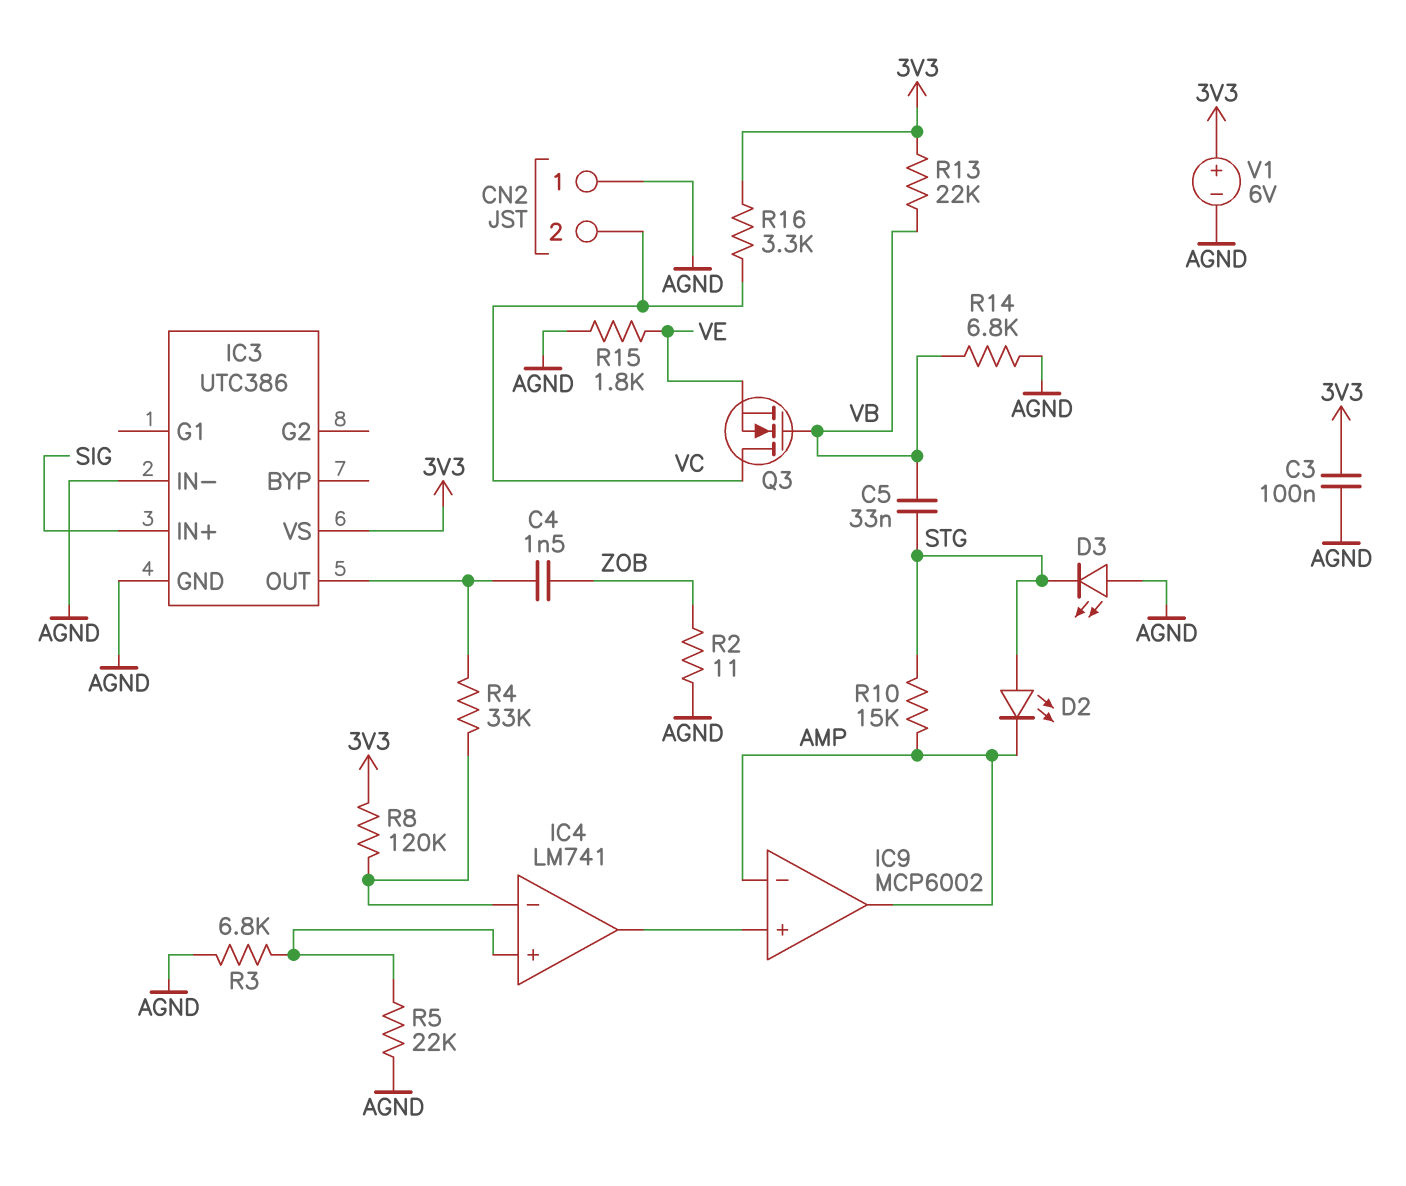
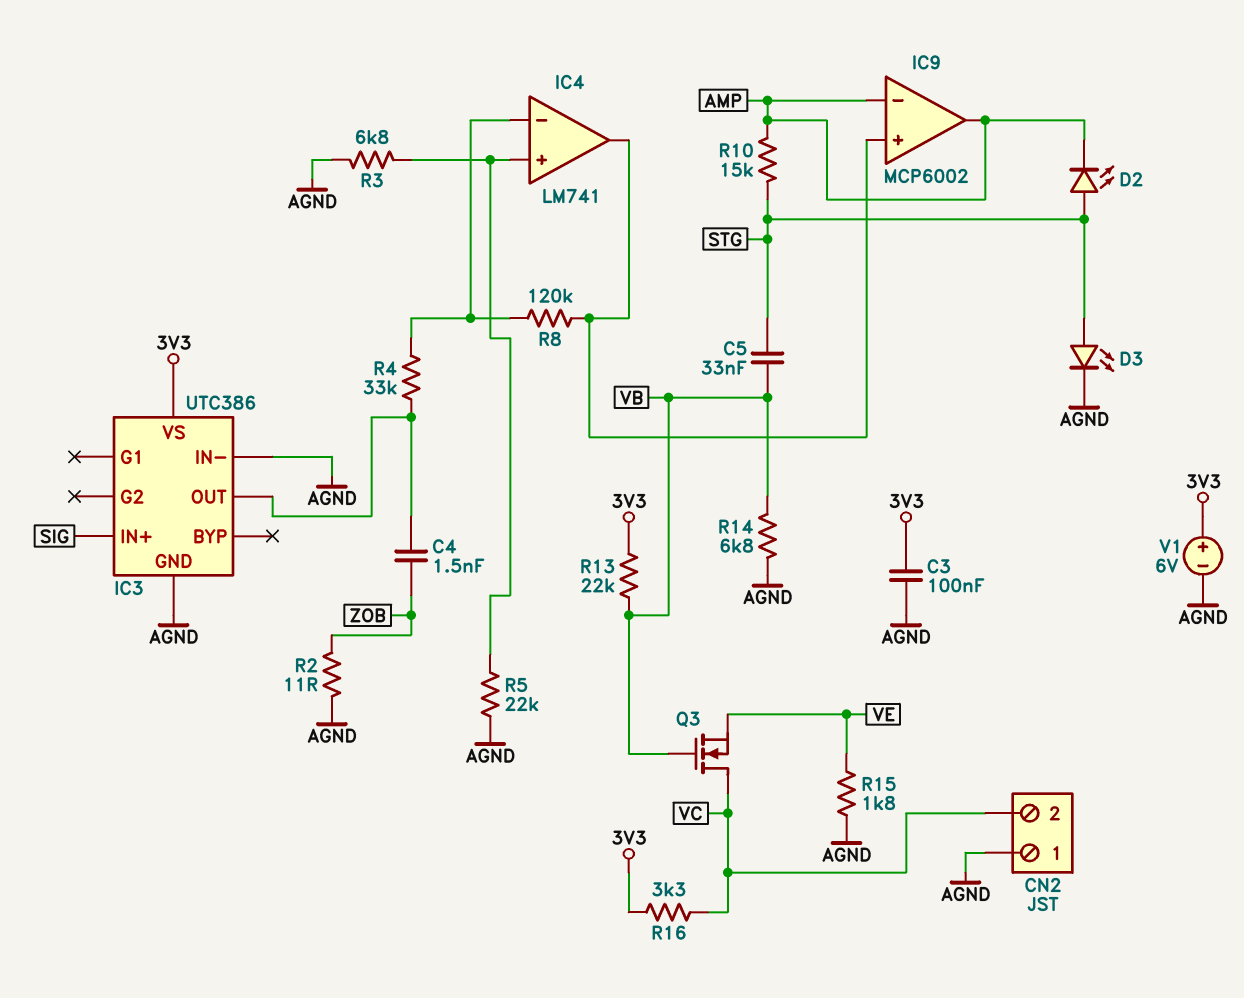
D3: LED (A AGND, K STG) -> LED (A STG, K AGND)
R8: 120k (3V3, IC4/in-) -> 120k (IC4/in-, IC4/out)

